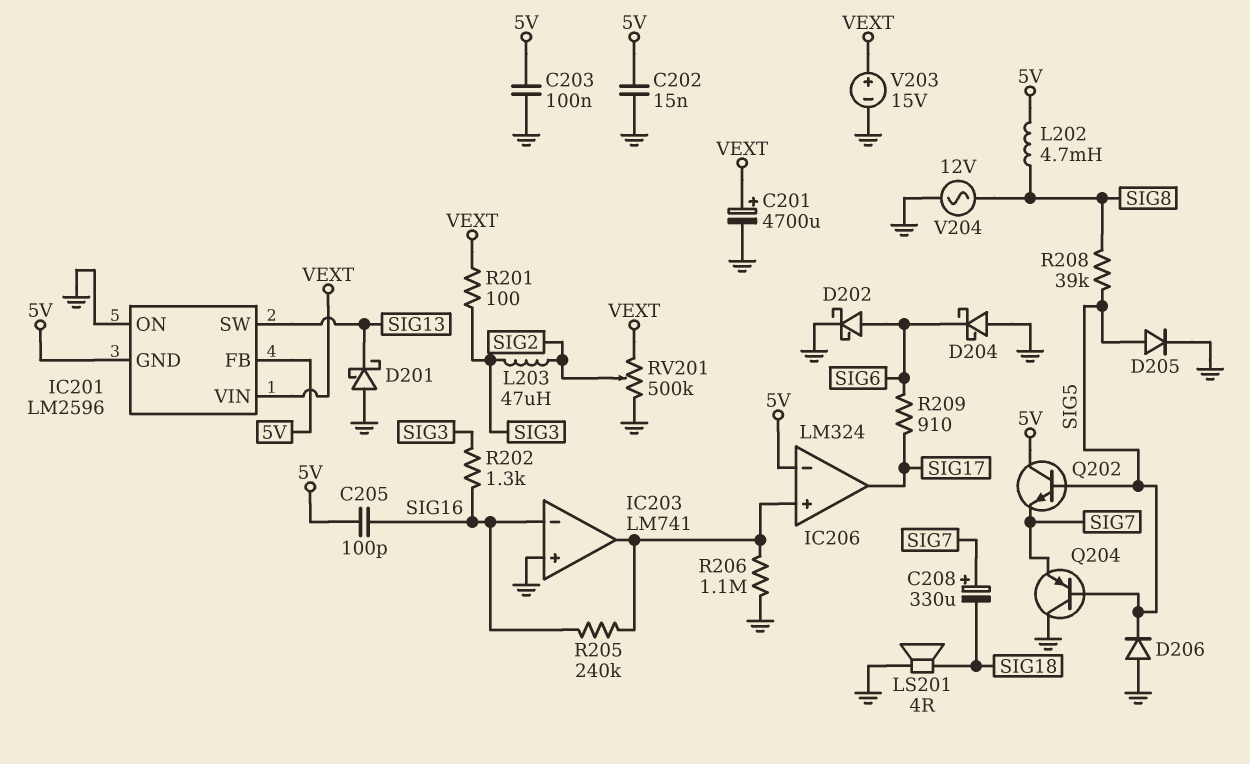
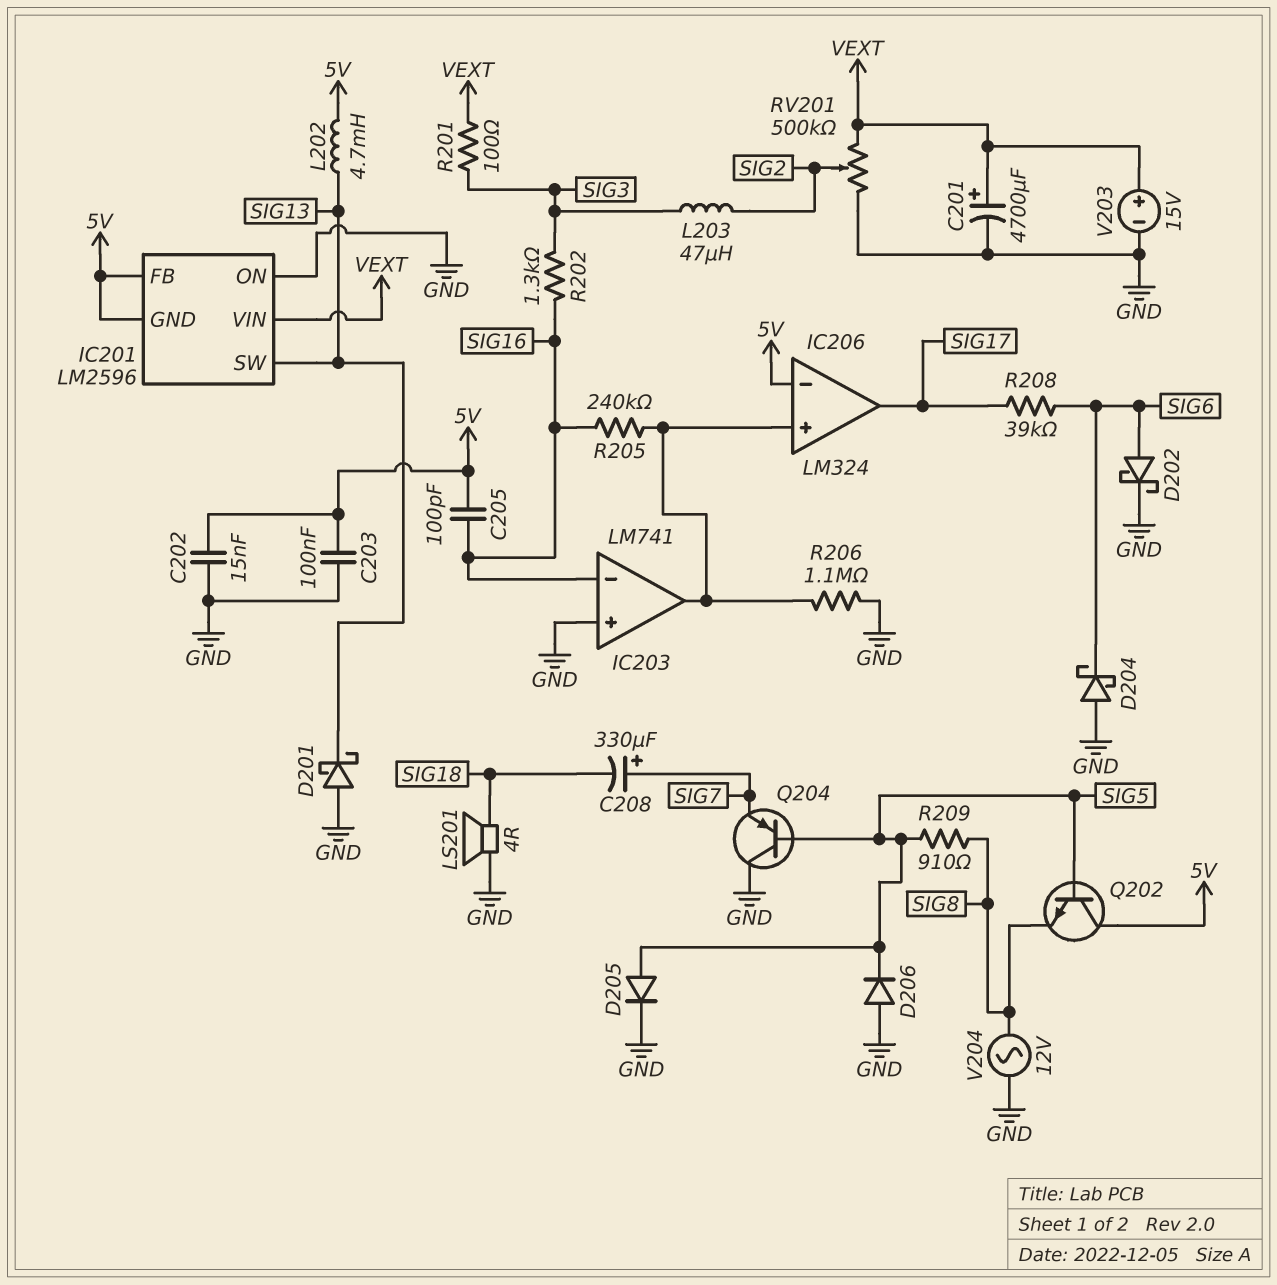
L202: 4.7mH (5V, SIG8) -> 4.7mH (5V, SIG13)
Q202: NPN (B SIG5, C 5V, E SIG7) -> NPN (B SIG5, C 5V, E SIG8)
R208: 39k (SIG5, SIG8) -> 39k (SIG6, SIG17)
R209: 910 (SIG6, SIG17) -> 910 (SIG5, SIG8)

